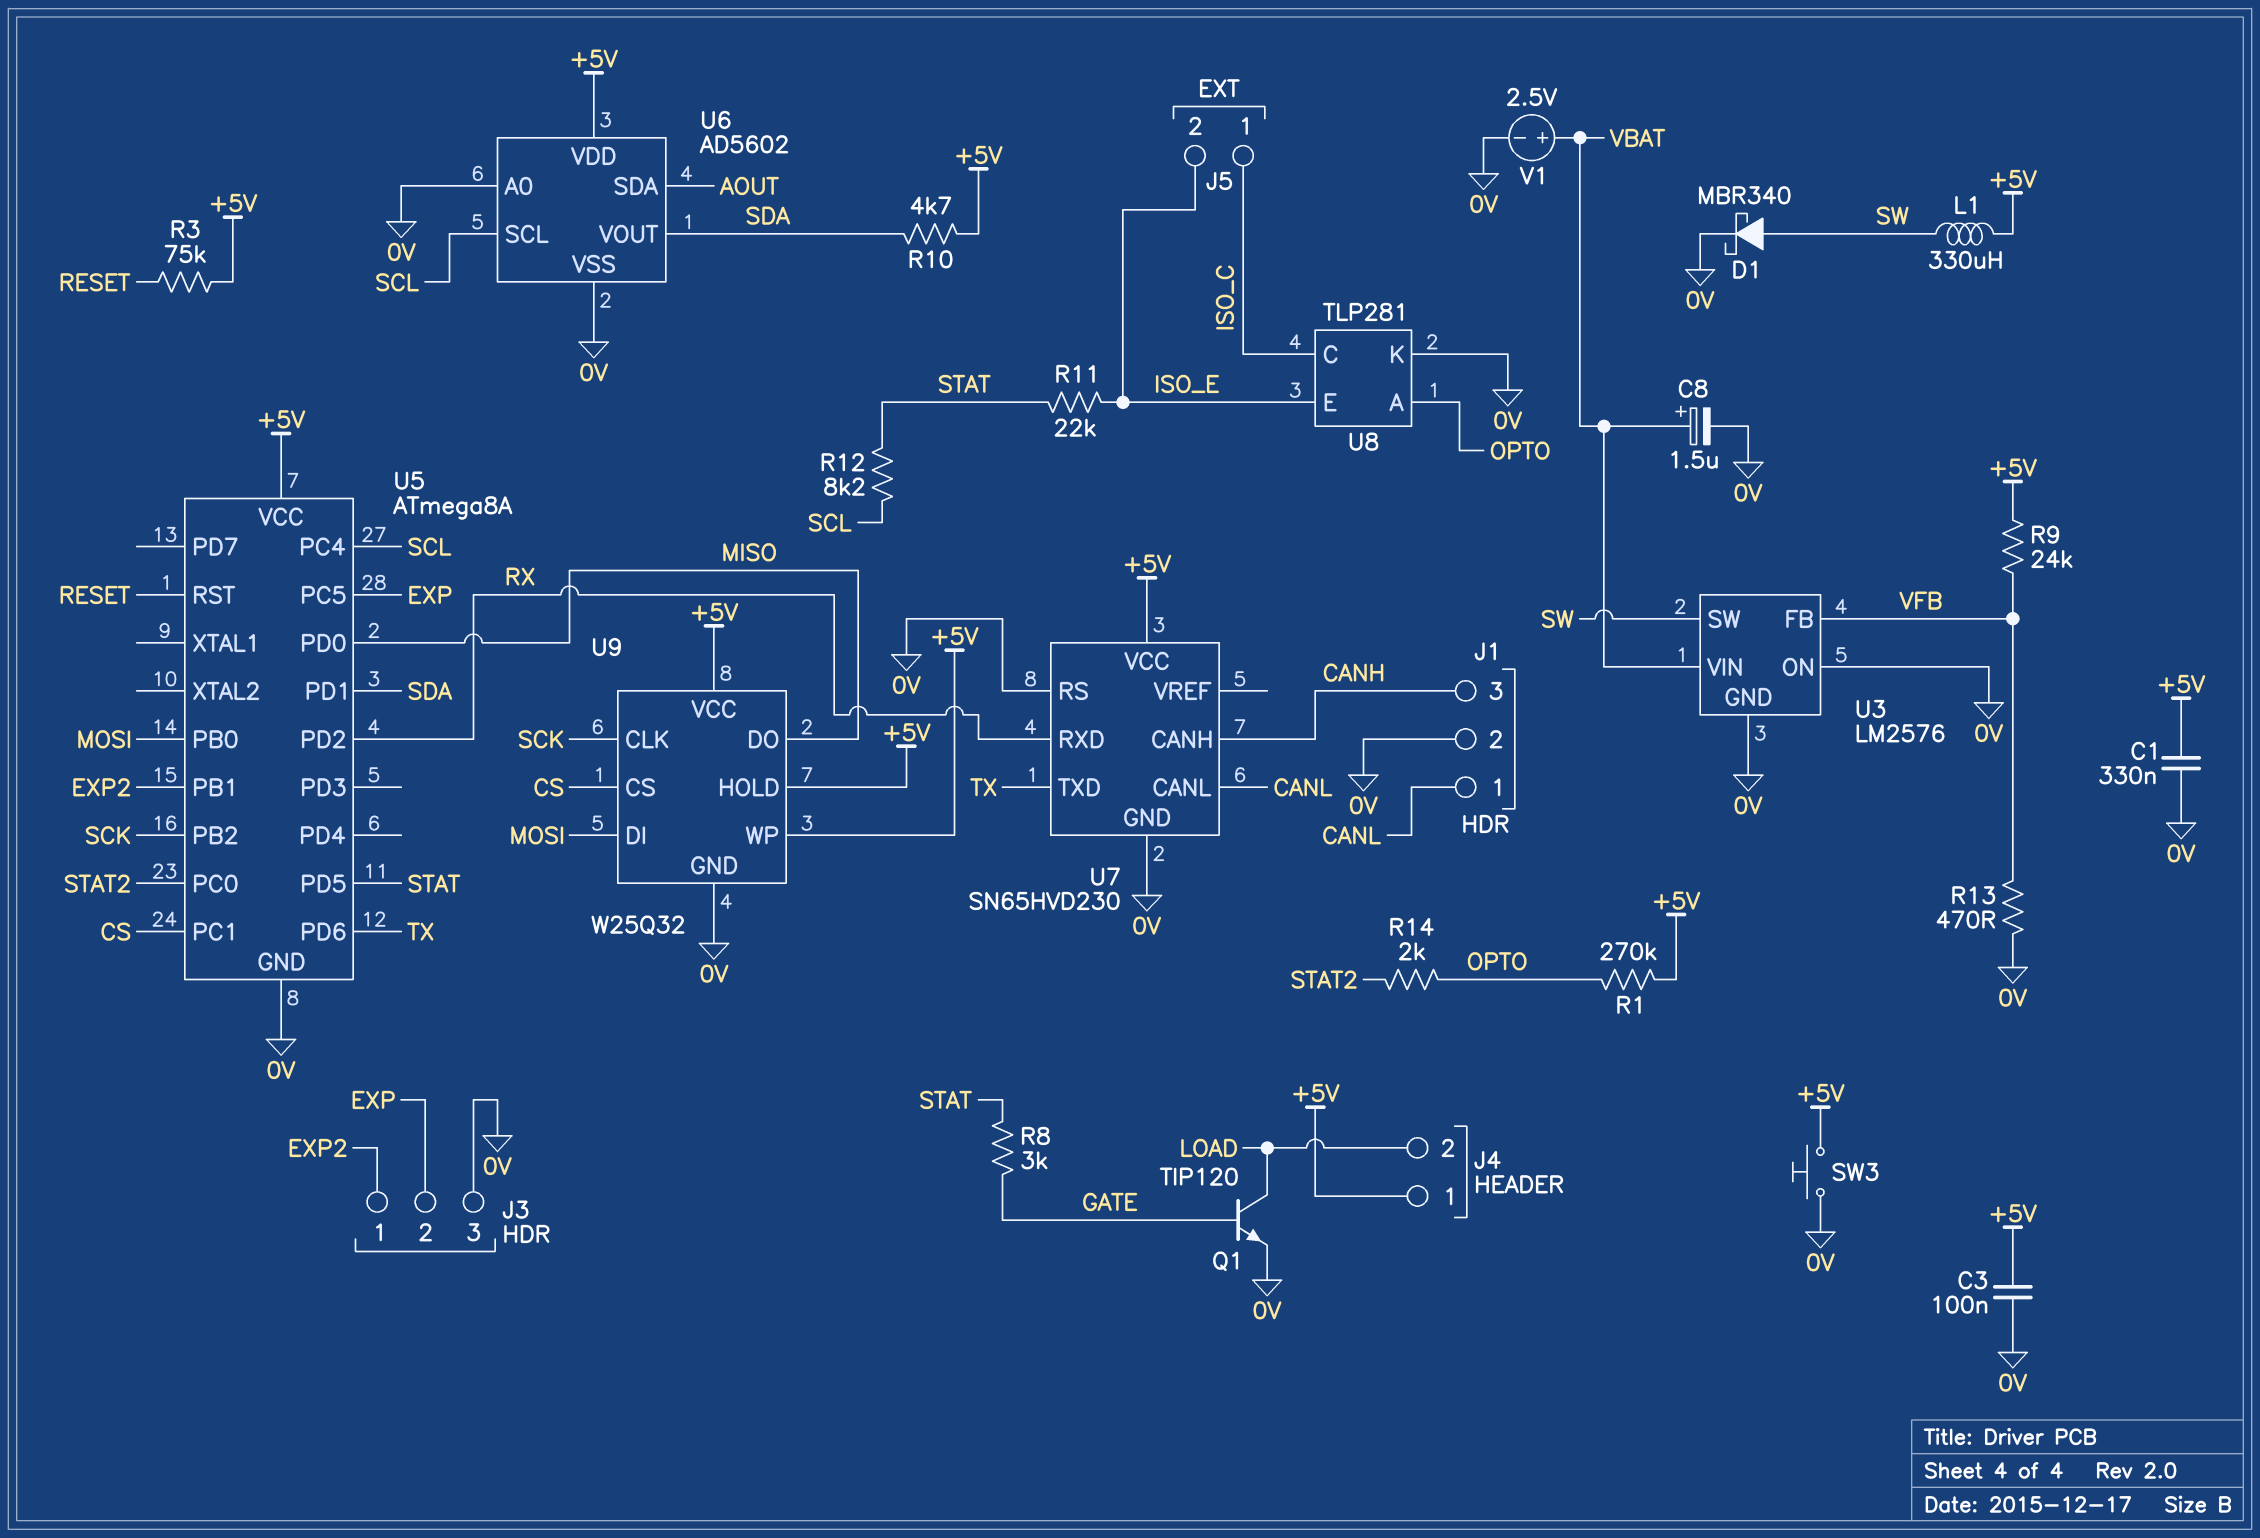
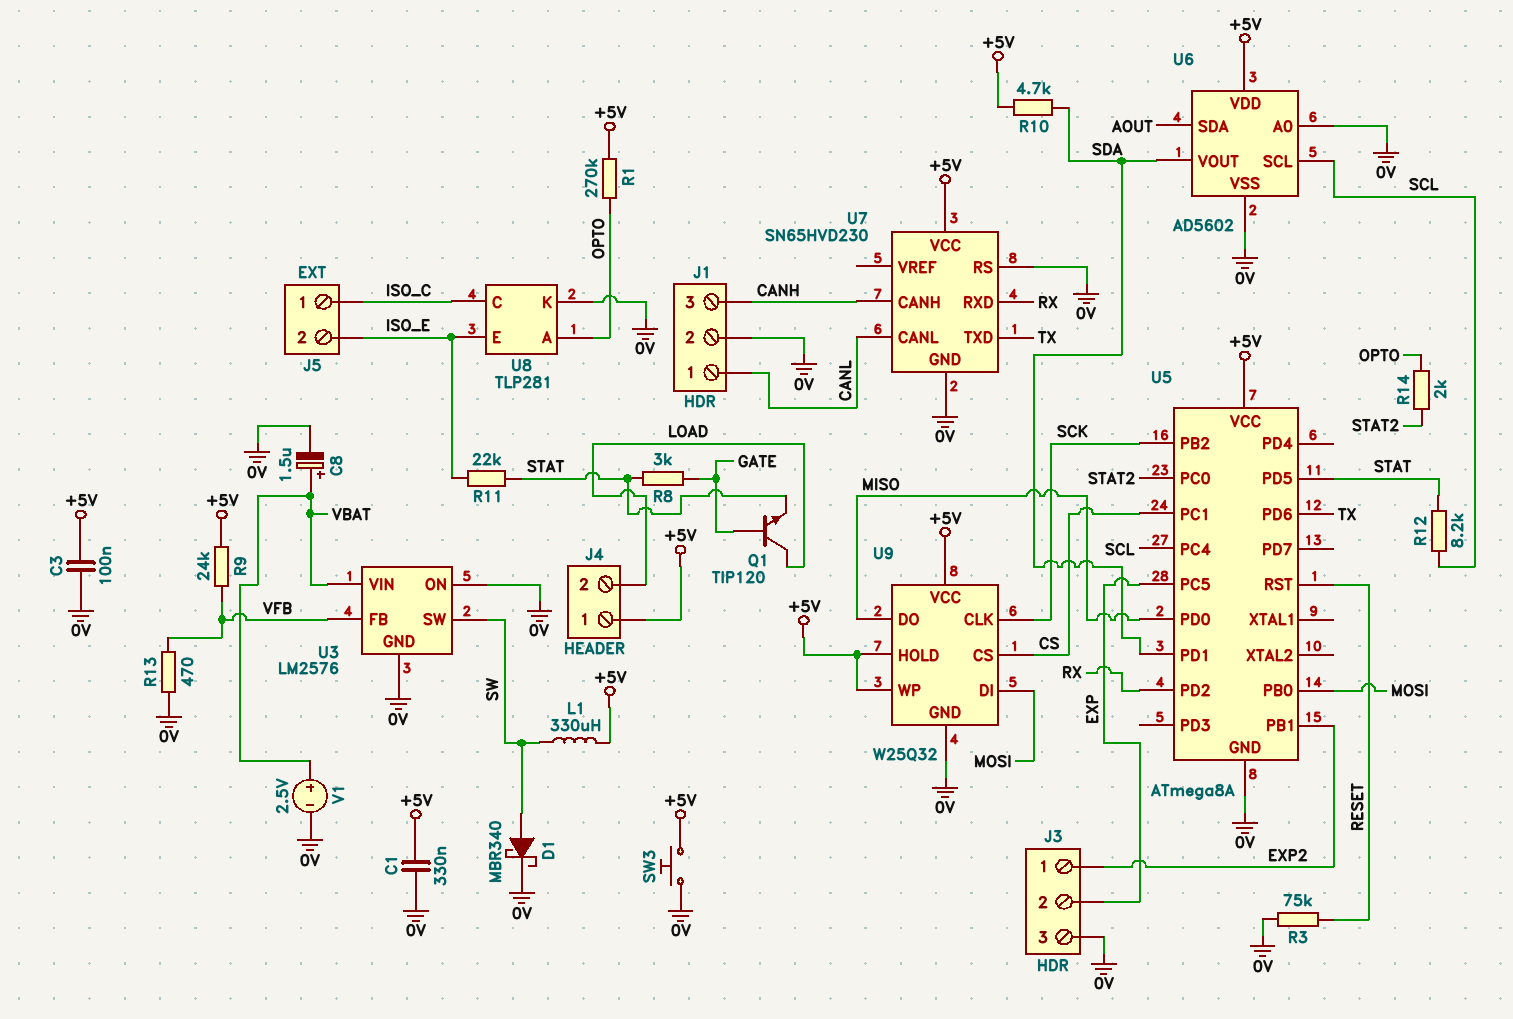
Q1: NPN TIP120 (B GATE, C LOAD, E 0V) -> NPN TIP120 (B GATE, C LOAD, E STAT)
R3: 75k (+5V, RESET) -> 75k (0V, RESET)

